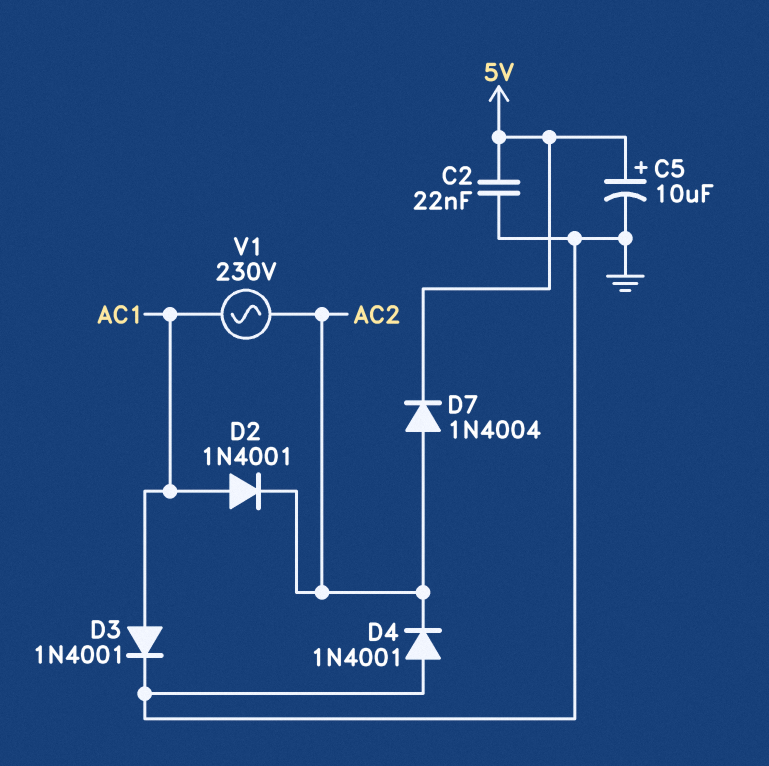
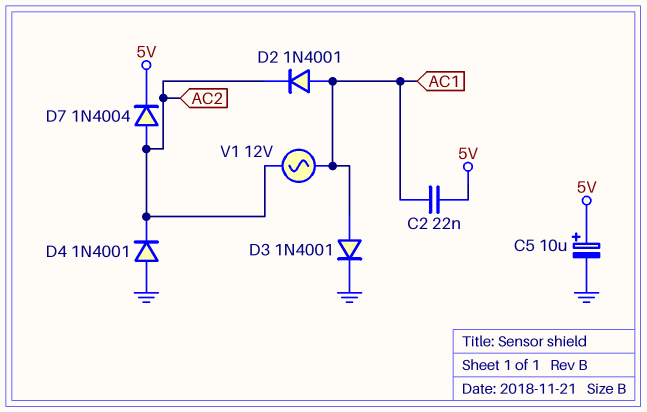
C2: 22nF (5V, GND) -> 22nF (5V, AC1)
V1: AC 230V (AC1, AC2) -> AC 12V (AC1, AC2)

